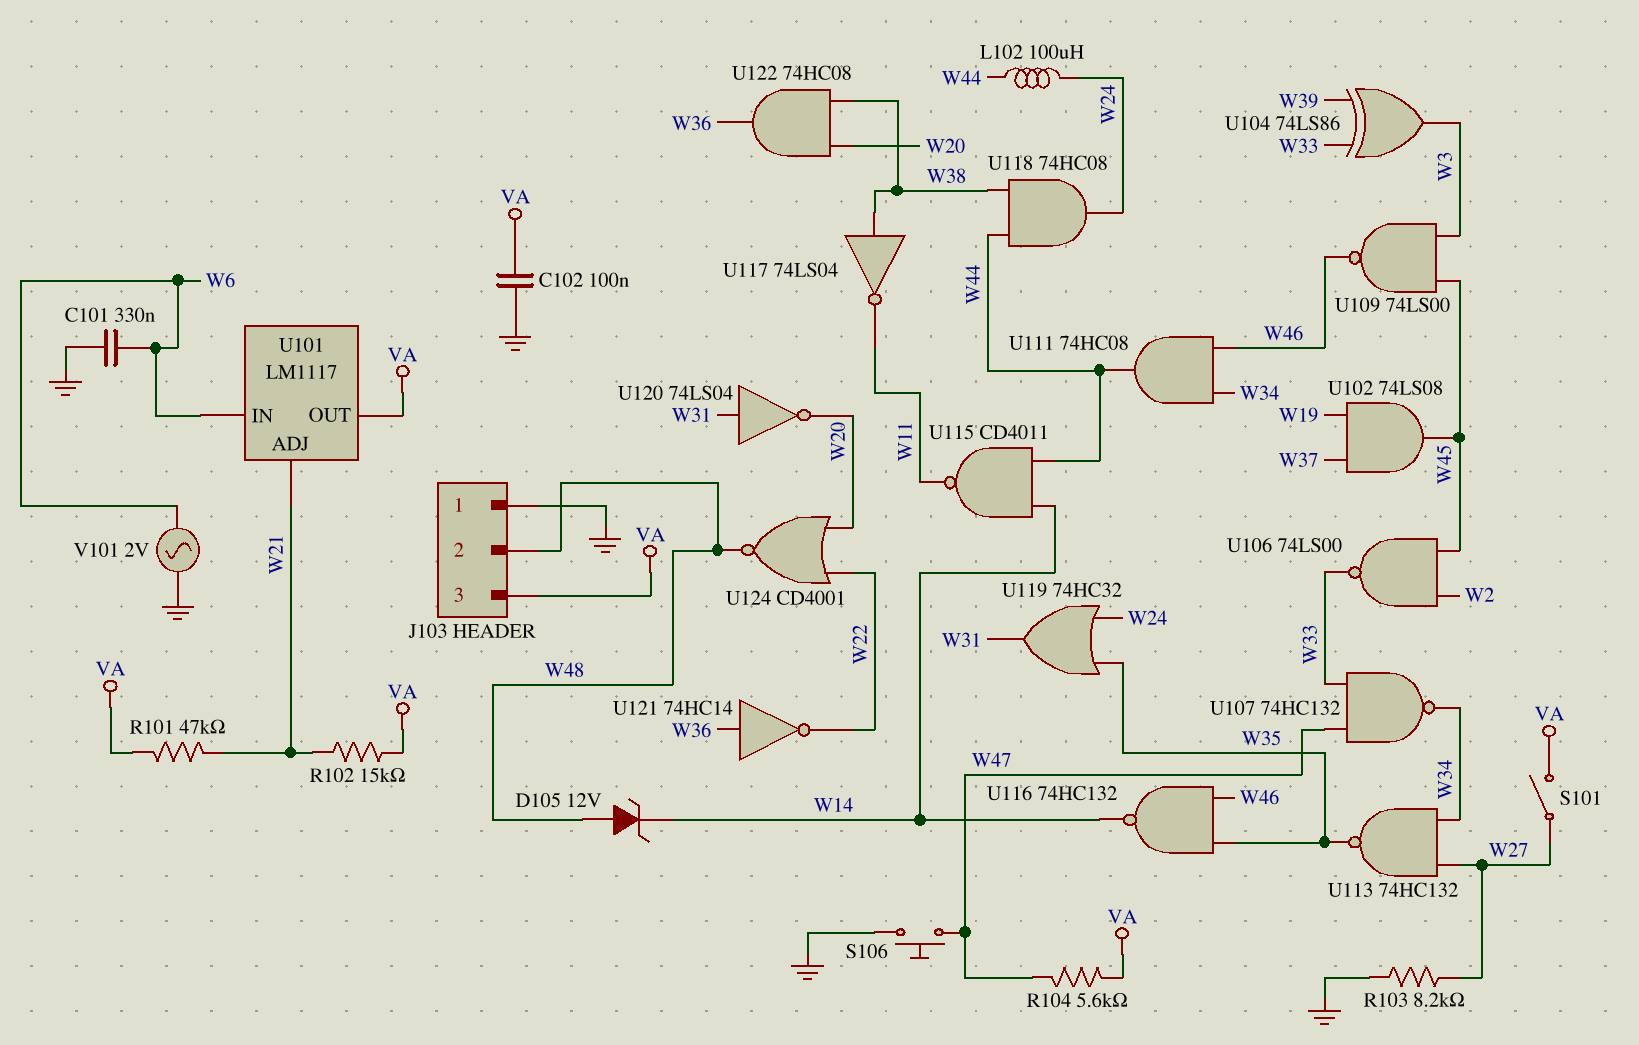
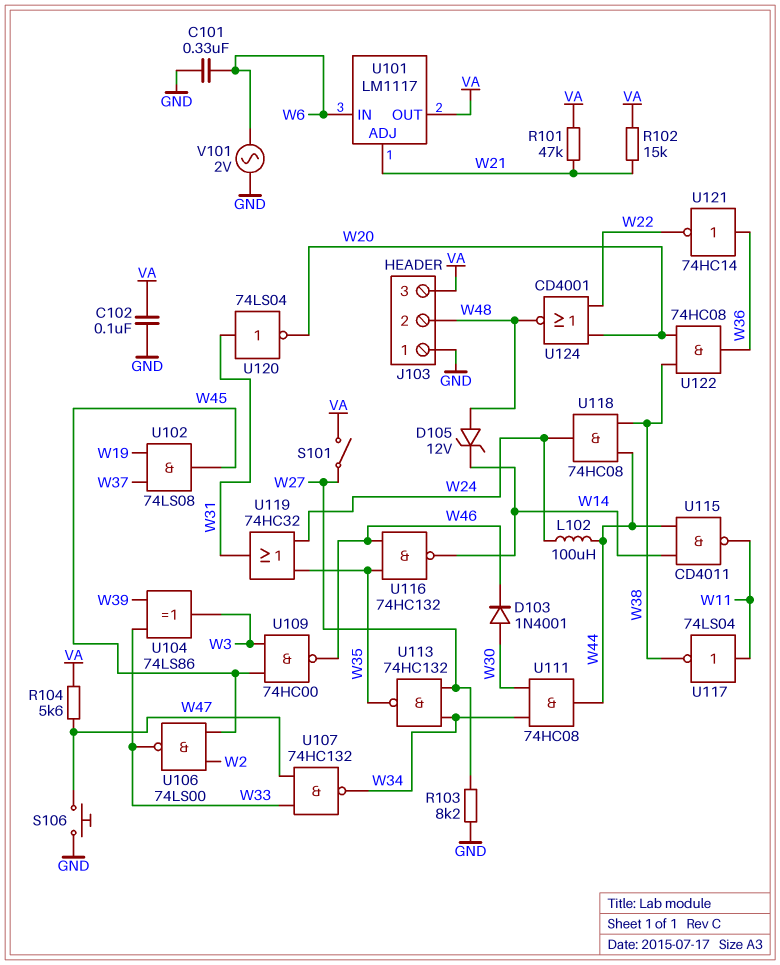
D103: none -> diode 1N4001 (A W30, K W46)
U109: NAND 74LS00 (in W3, in W45, out W46) -> NAND 74HC00 (in W3, in W45, out W46)
U111: AND 74HC08 (in W34, in W46, out W44) -> AND 74HC08 (in W30, in W34, out W44)
U117: NOT 74LS04 (in W38, out W11) -> NOT 74LS04 (in W11, out W38)

